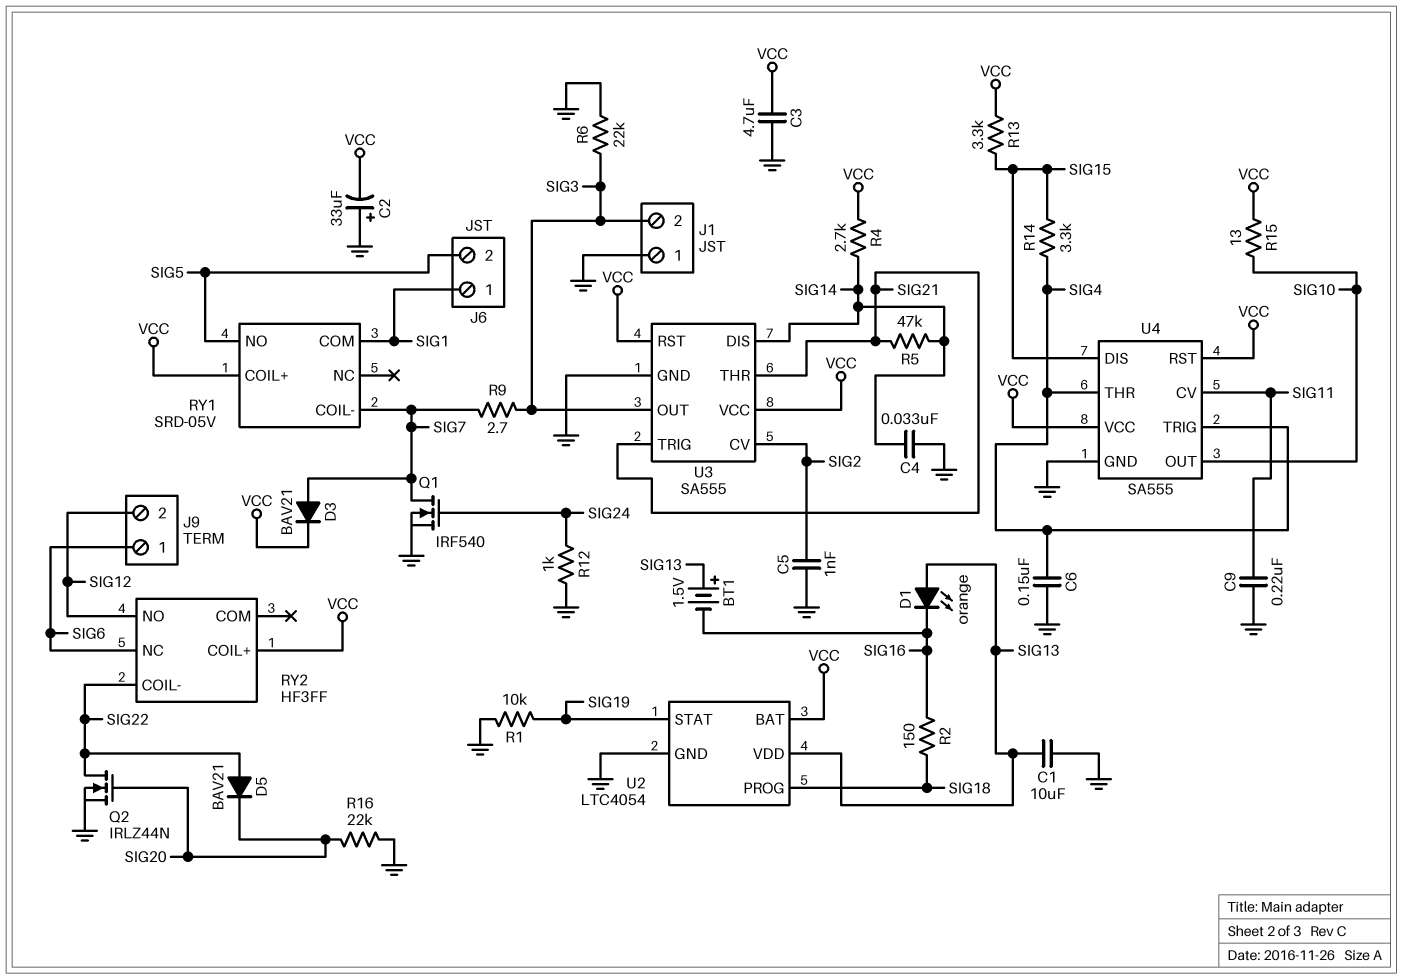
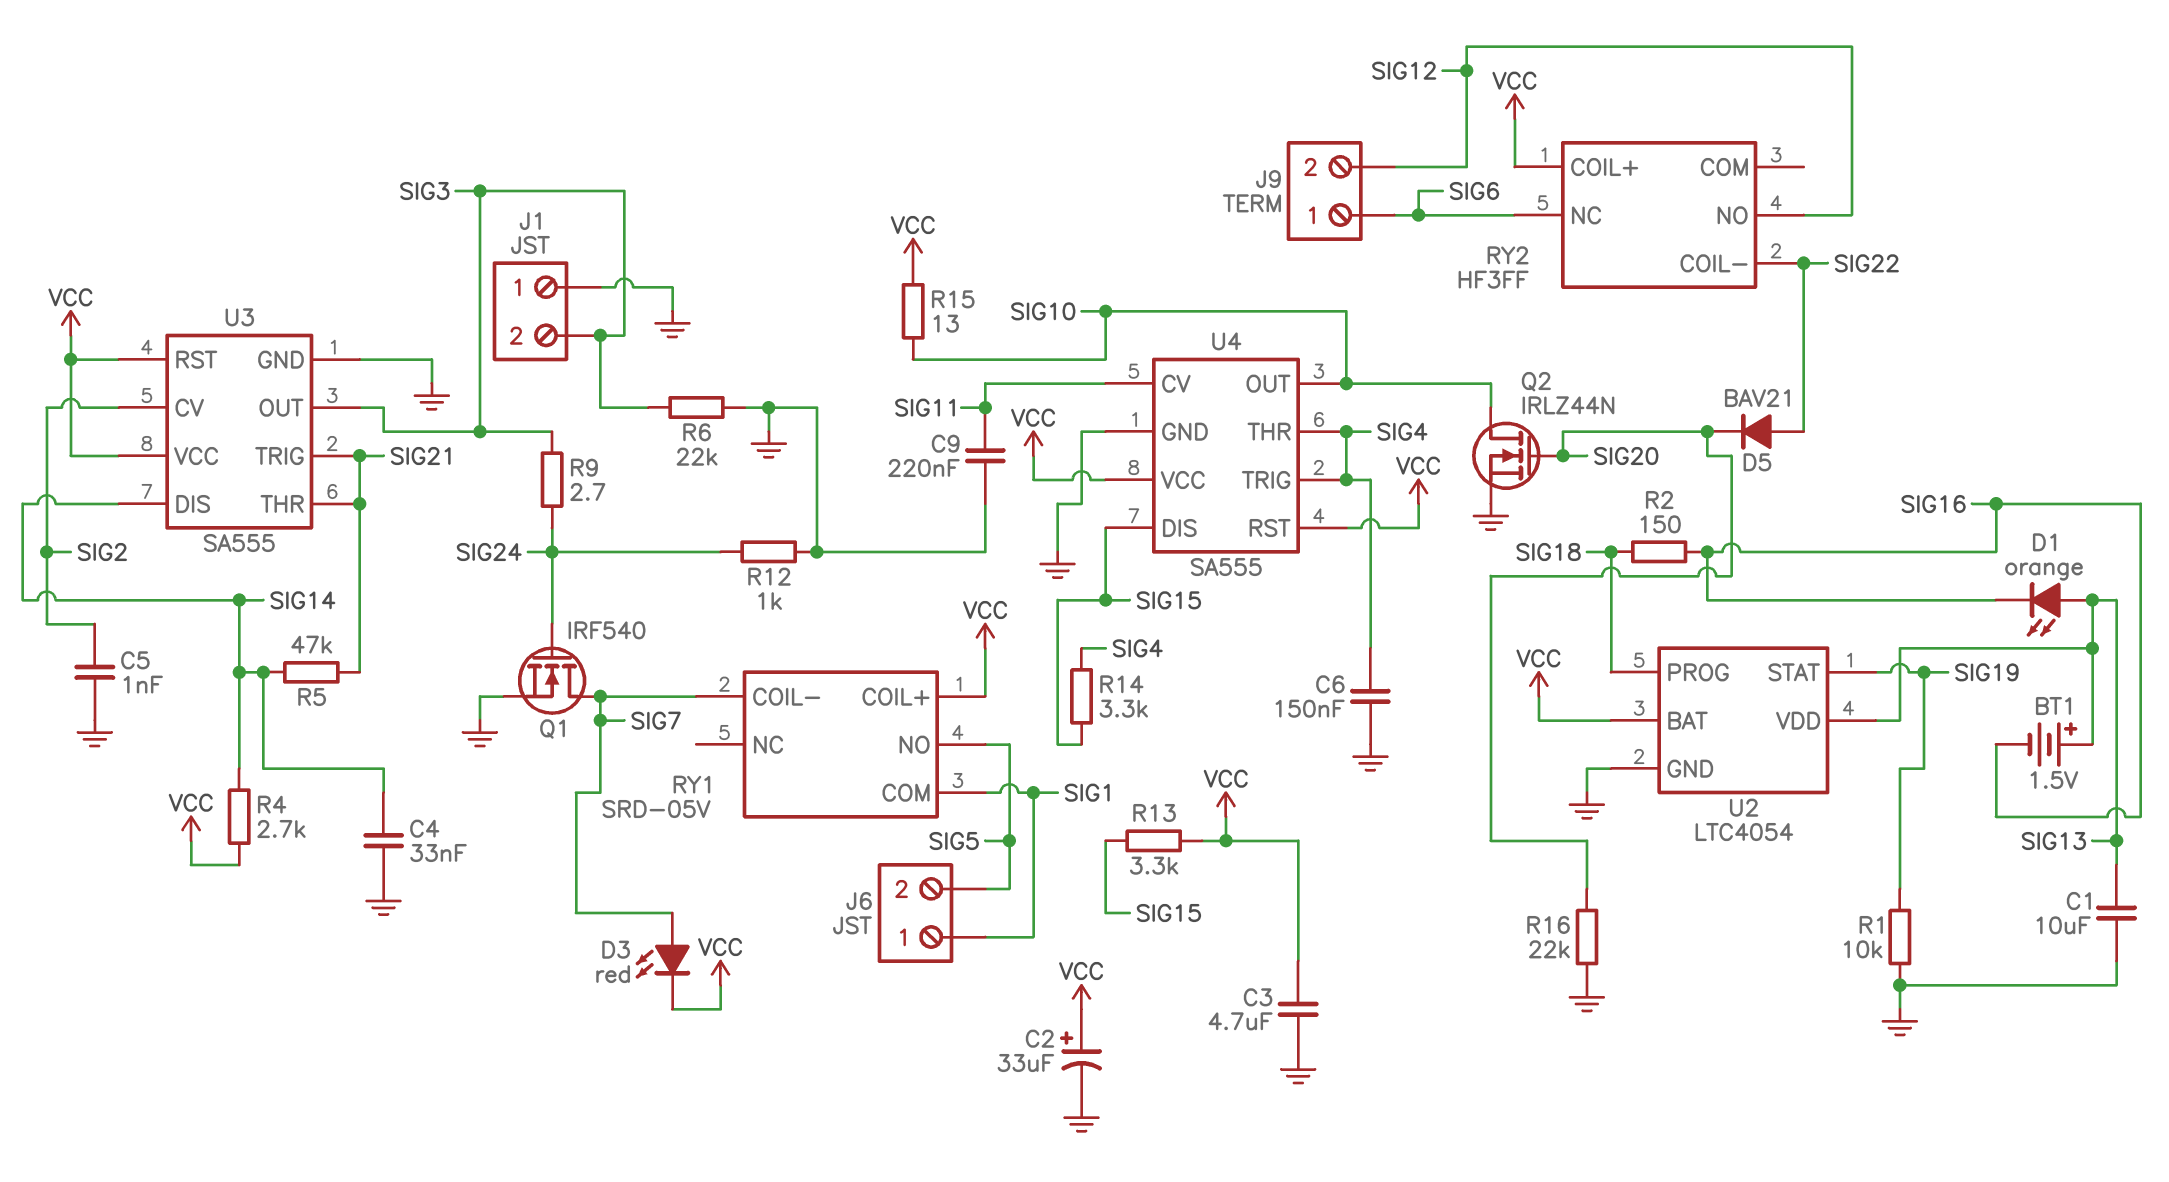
C2: 33uF (plus GND, minus VCC) -> 33uF (plus VCC, minus GND)
D3: diode BAV21 (A SIG7, K VCC) -> LED red (A SIG7, K VCC)
Q2: NMOS IRLZ44N (G SIG20, D SIG22, S GND) -> NMOS IRLZ44N (G SIG20, D SIG10, S GND)
R9: 2.7 (SIG3, SIG7) -> 2.7 (SIG3, SIG24)

